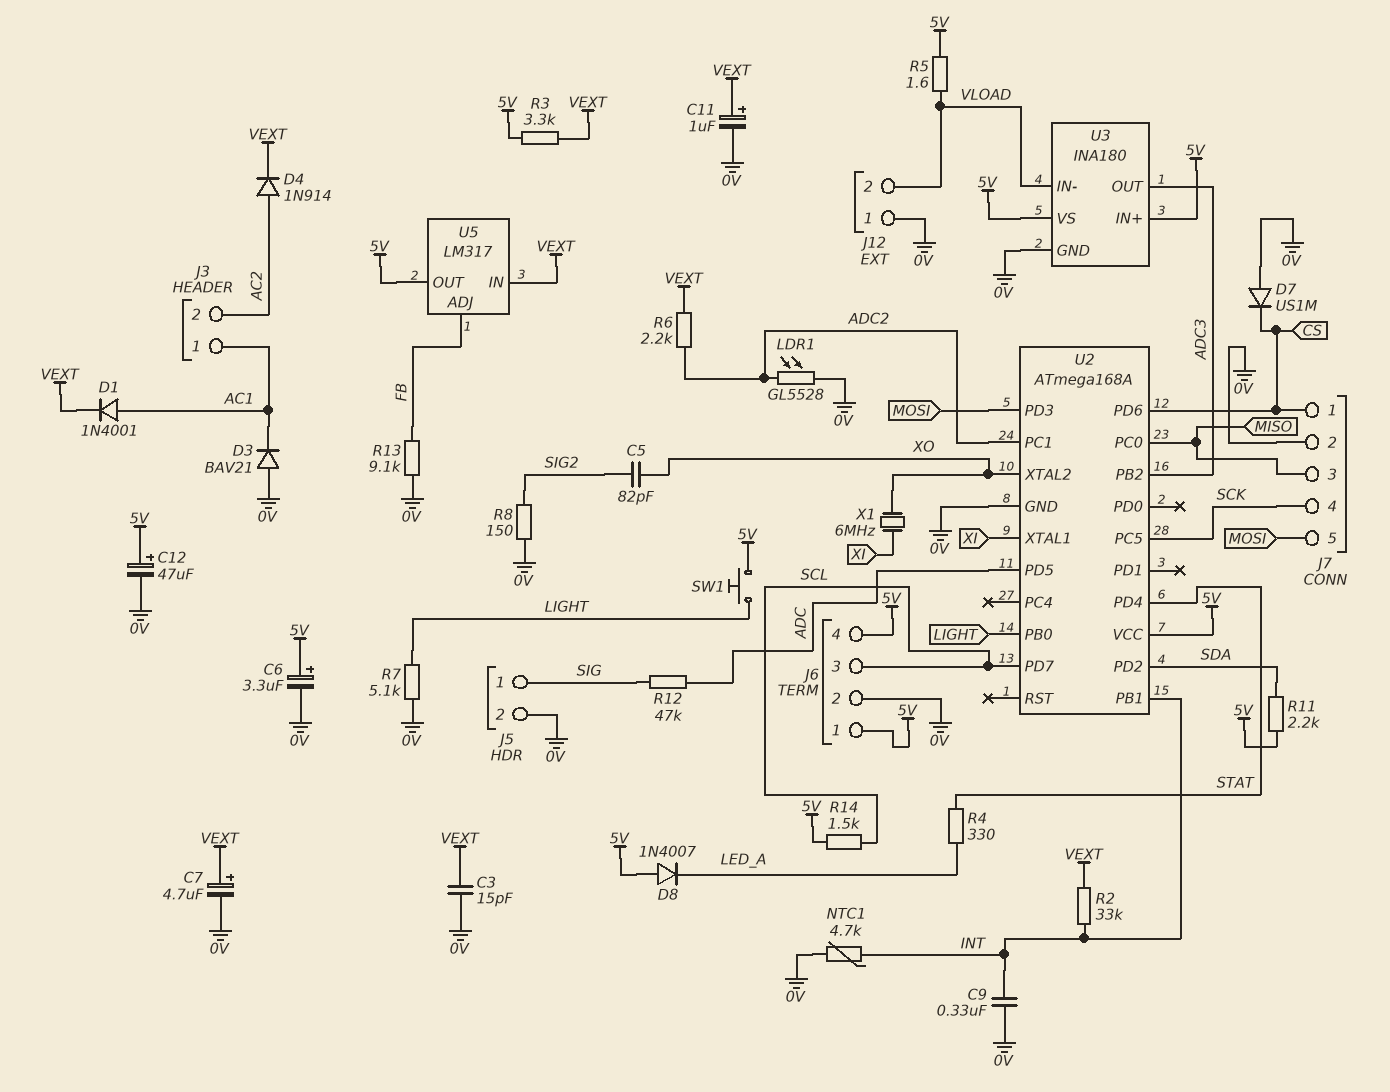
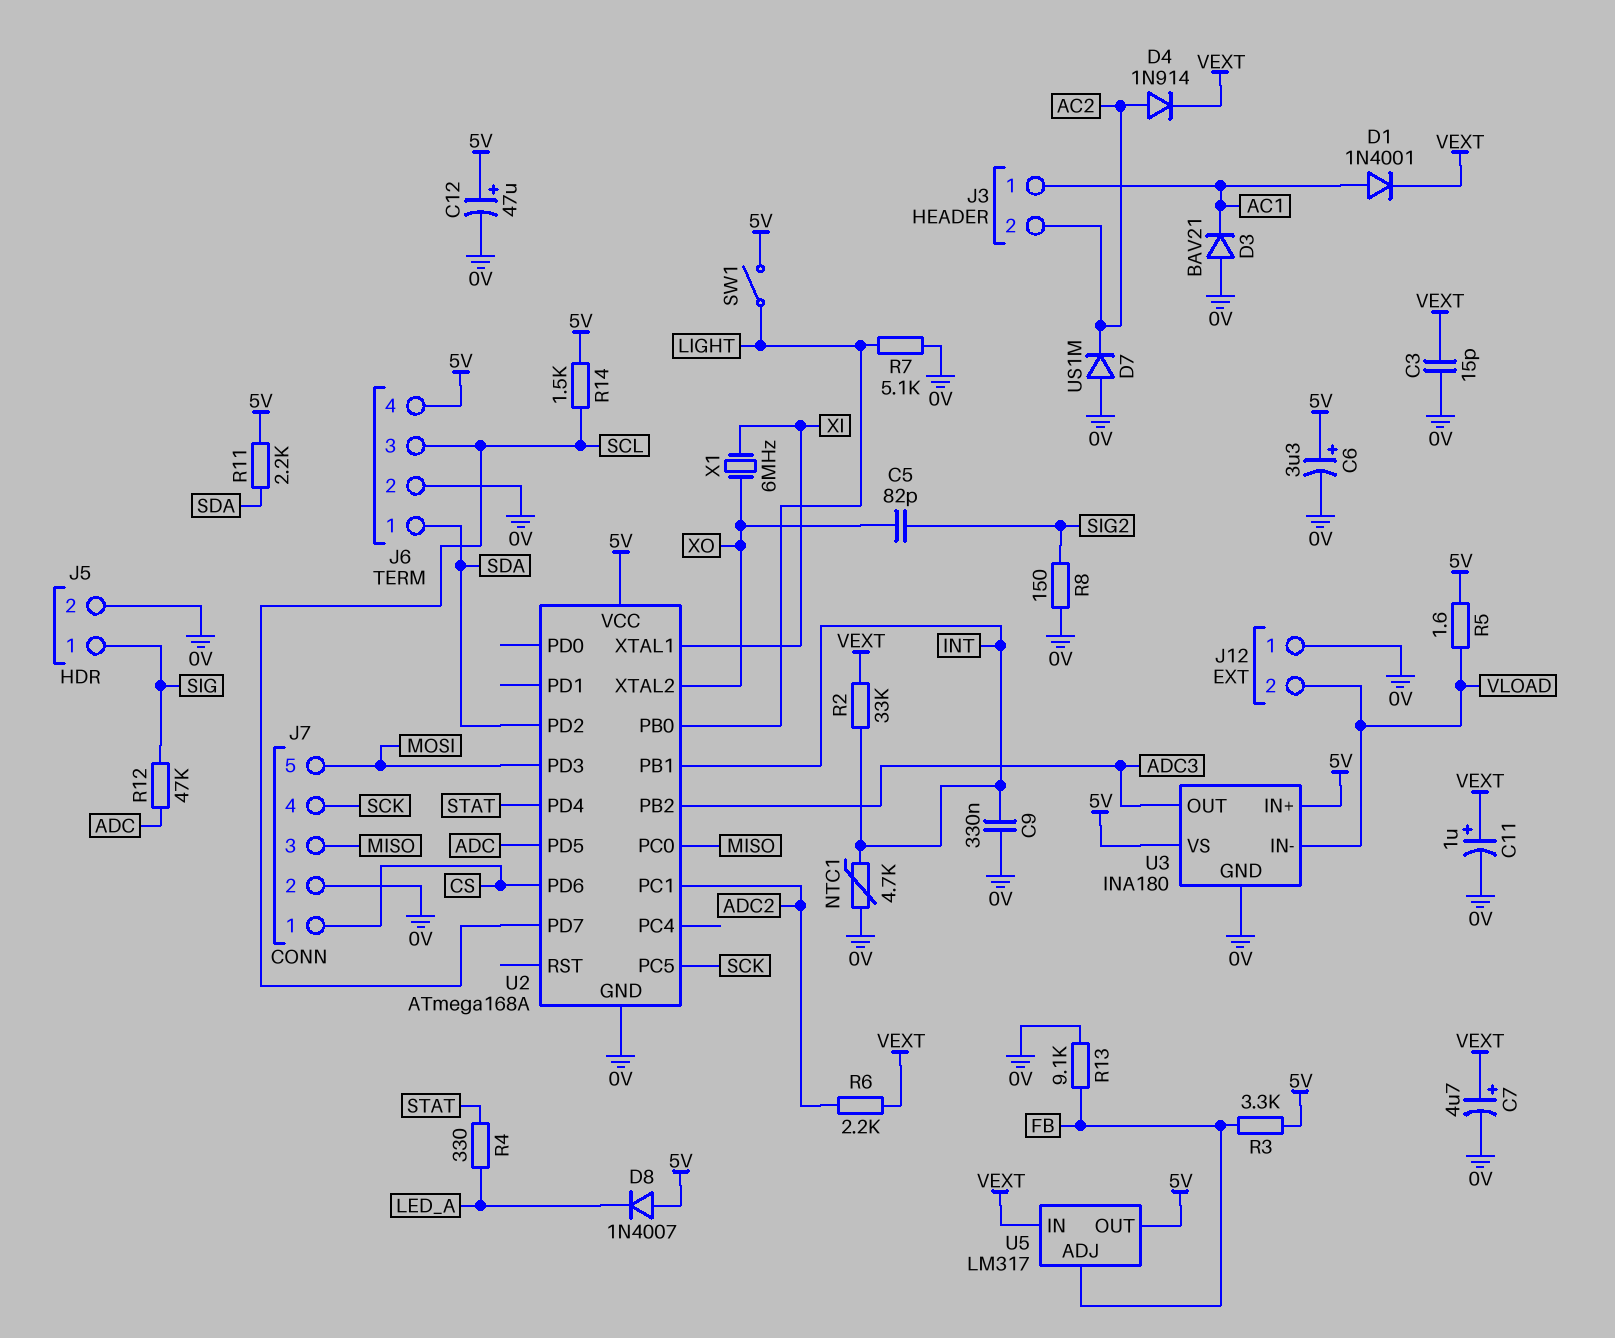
D7: diode US1M (A 0V, K CS) -> diode US1M (A 0V, K AC2)
J6 pin 1: 5V -> SDA
LDR1: GL5528 (0V, ADC2) -> none
R3: 3.3k (5V, VEXT) -> 3.3k (5V, FB)
SW1: button (5V, LIGHT) -> switch (5V, LIGHT)

